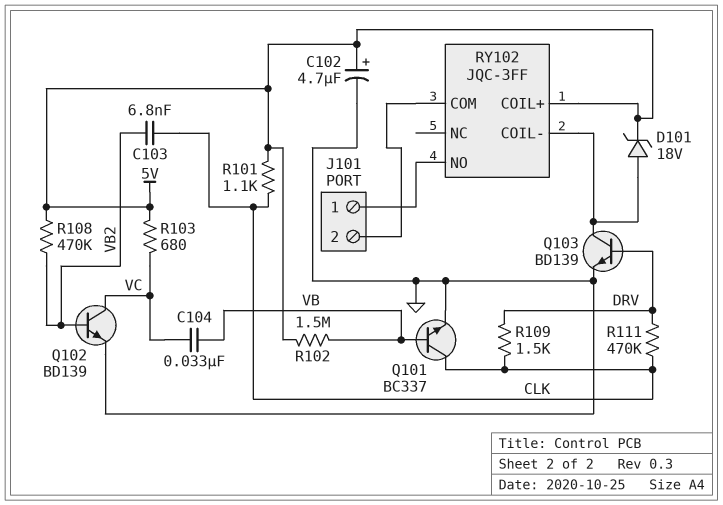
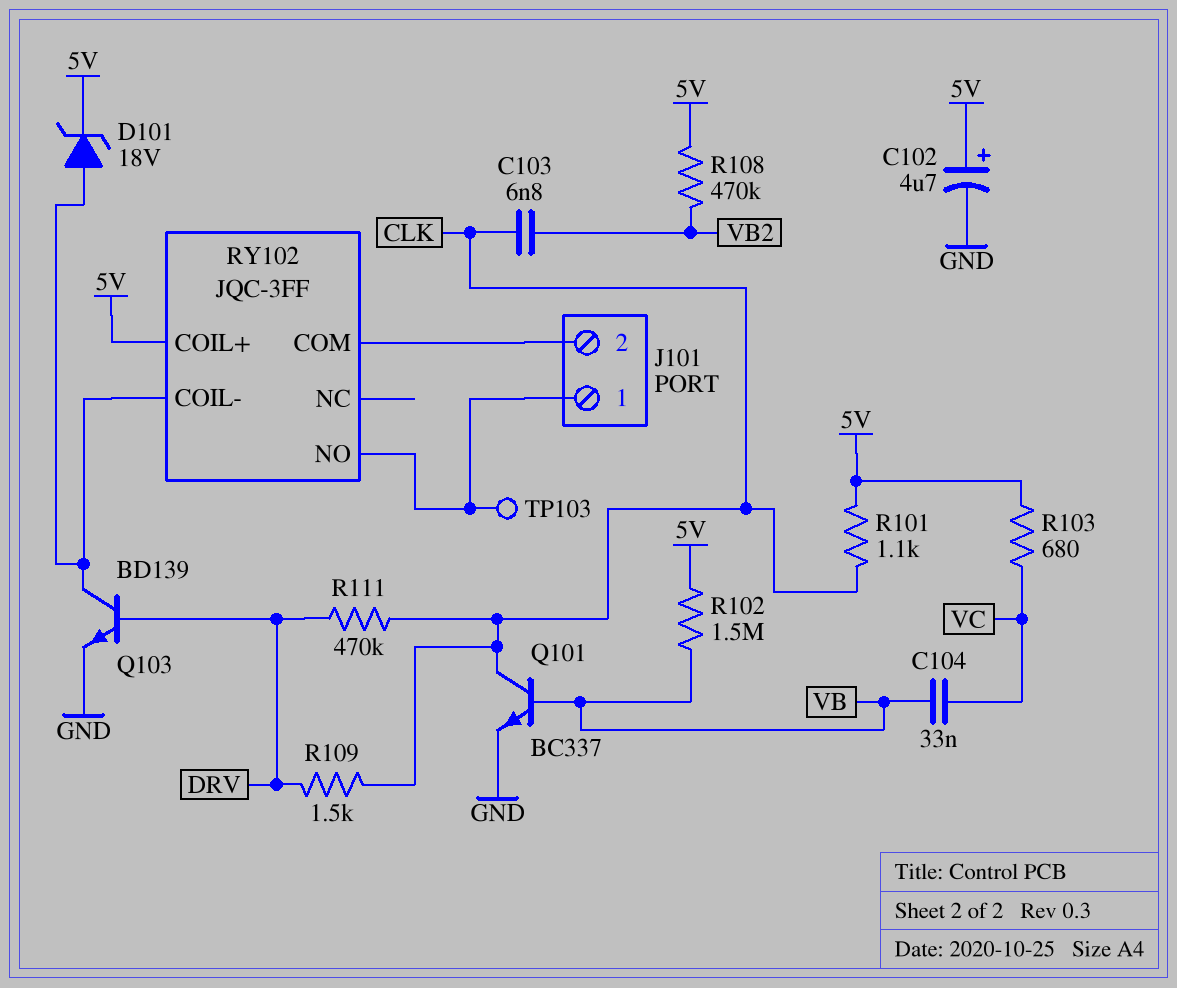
Q102: NPN BD139 (B VB2, C VC, E GND) -> none
TP103: none -> test point (J101/1)

